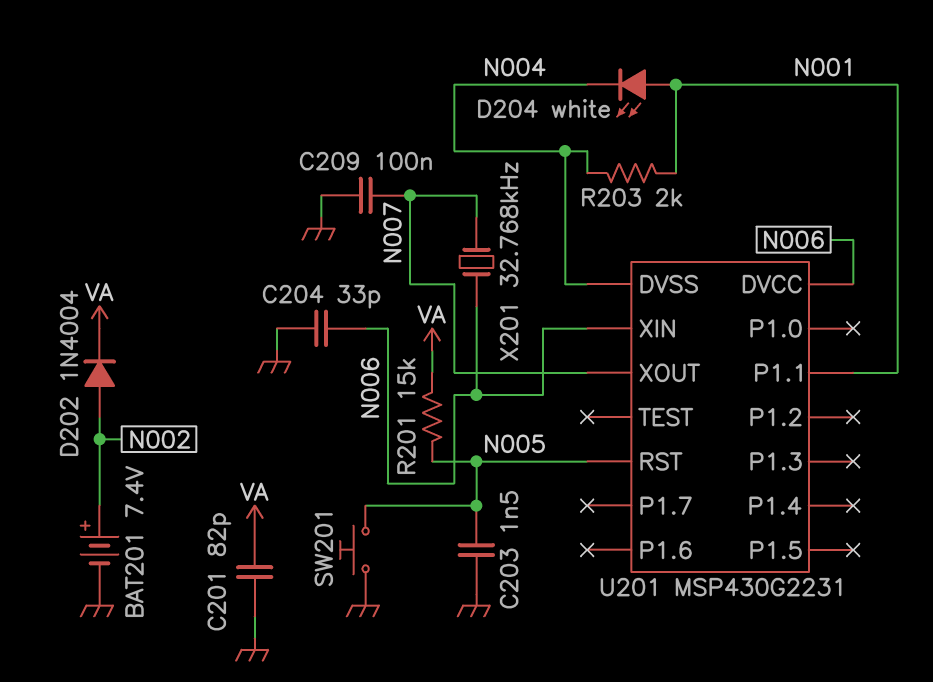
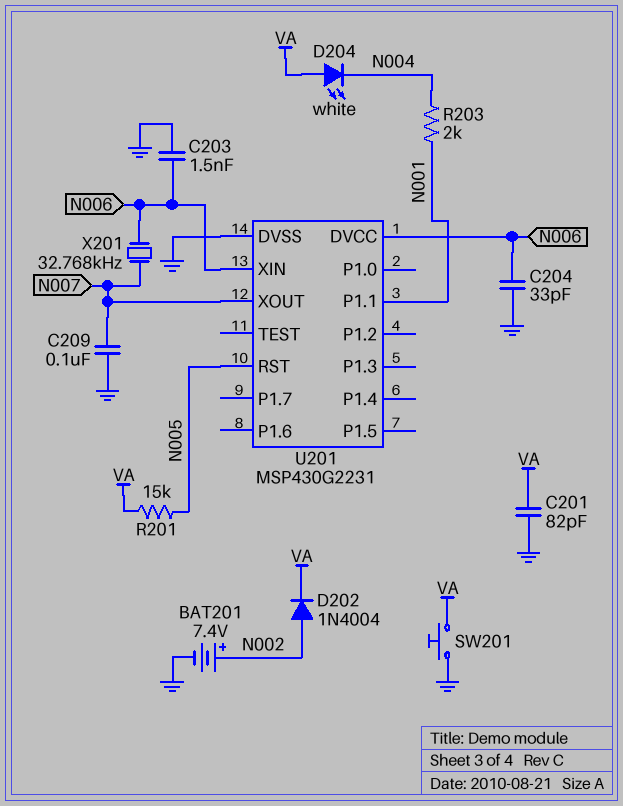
C203: 1.5nF (GND, N005) -> 1.5nF (GND, N006)
D204: LED white (A N001, K N004) -> LED white (A VA, K N004)
SW201: button (GND, N005) -> button (GND, VA)
U201 pin DVSS: N004 -> GND

